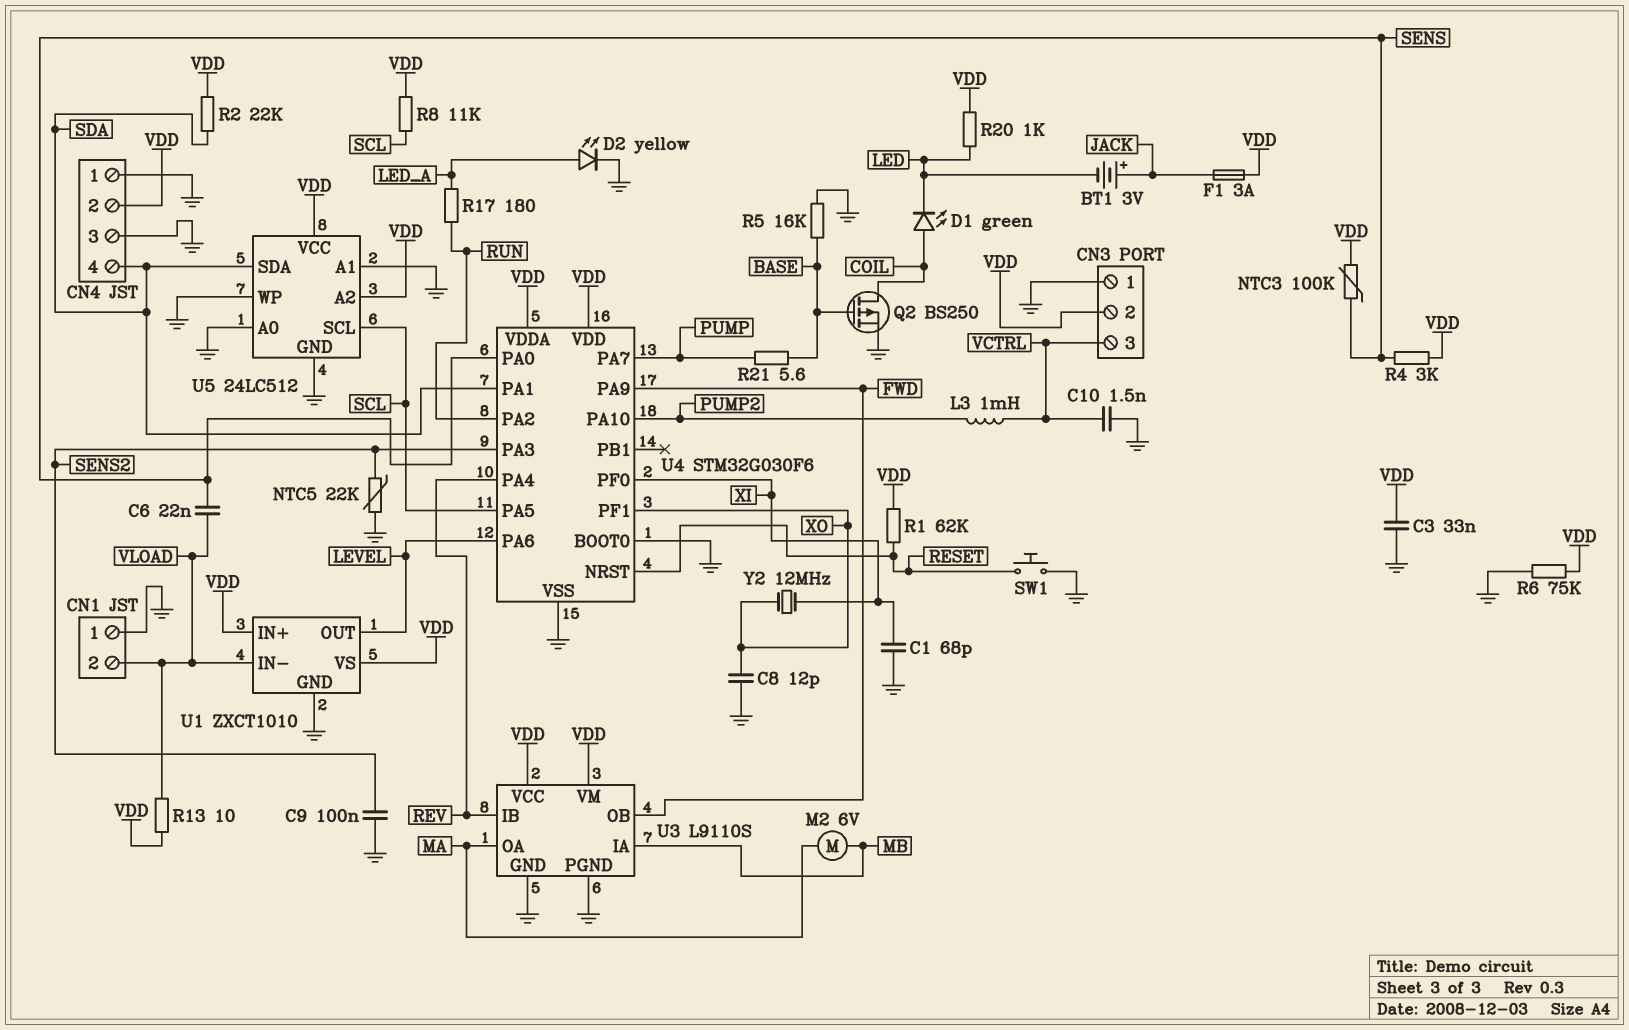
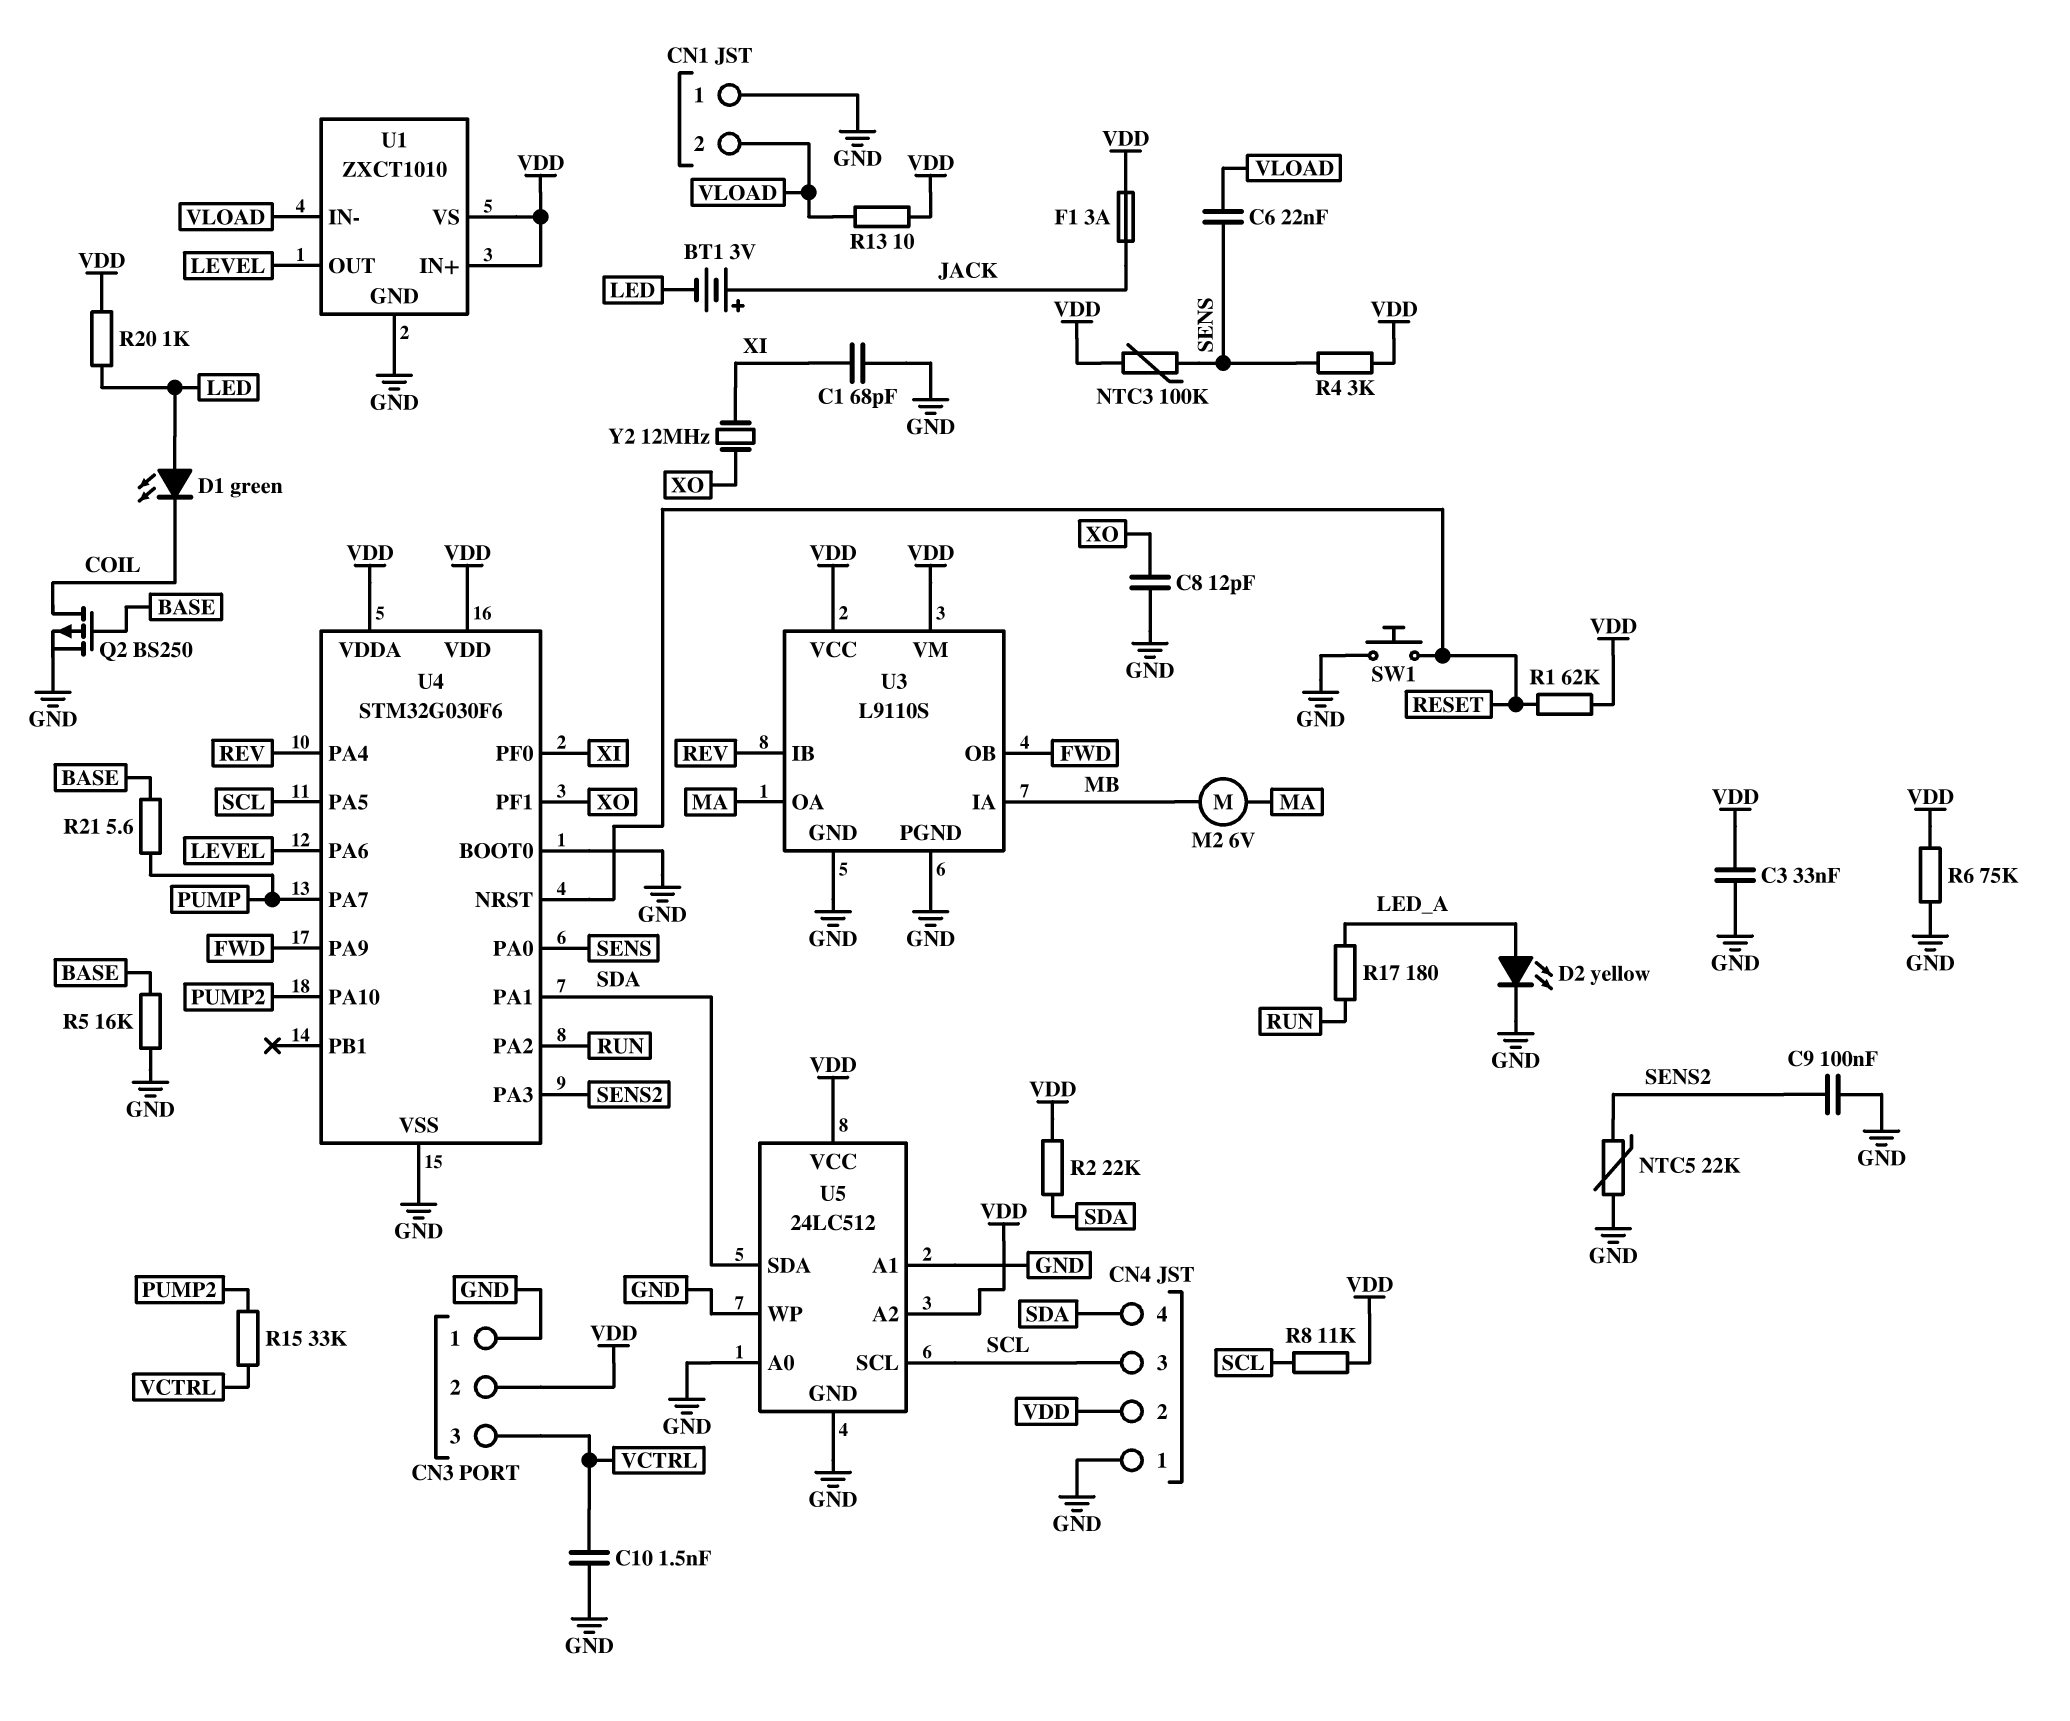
CN4 pin 3: GND -> SCL
D1: LED green (A COIL, K LED) -> LED green (A LED, K COIL)
L3: 1mH (PUMP2, VCTRL) -> none
R15: none -> 33k (PUMP2, VCTRL)

